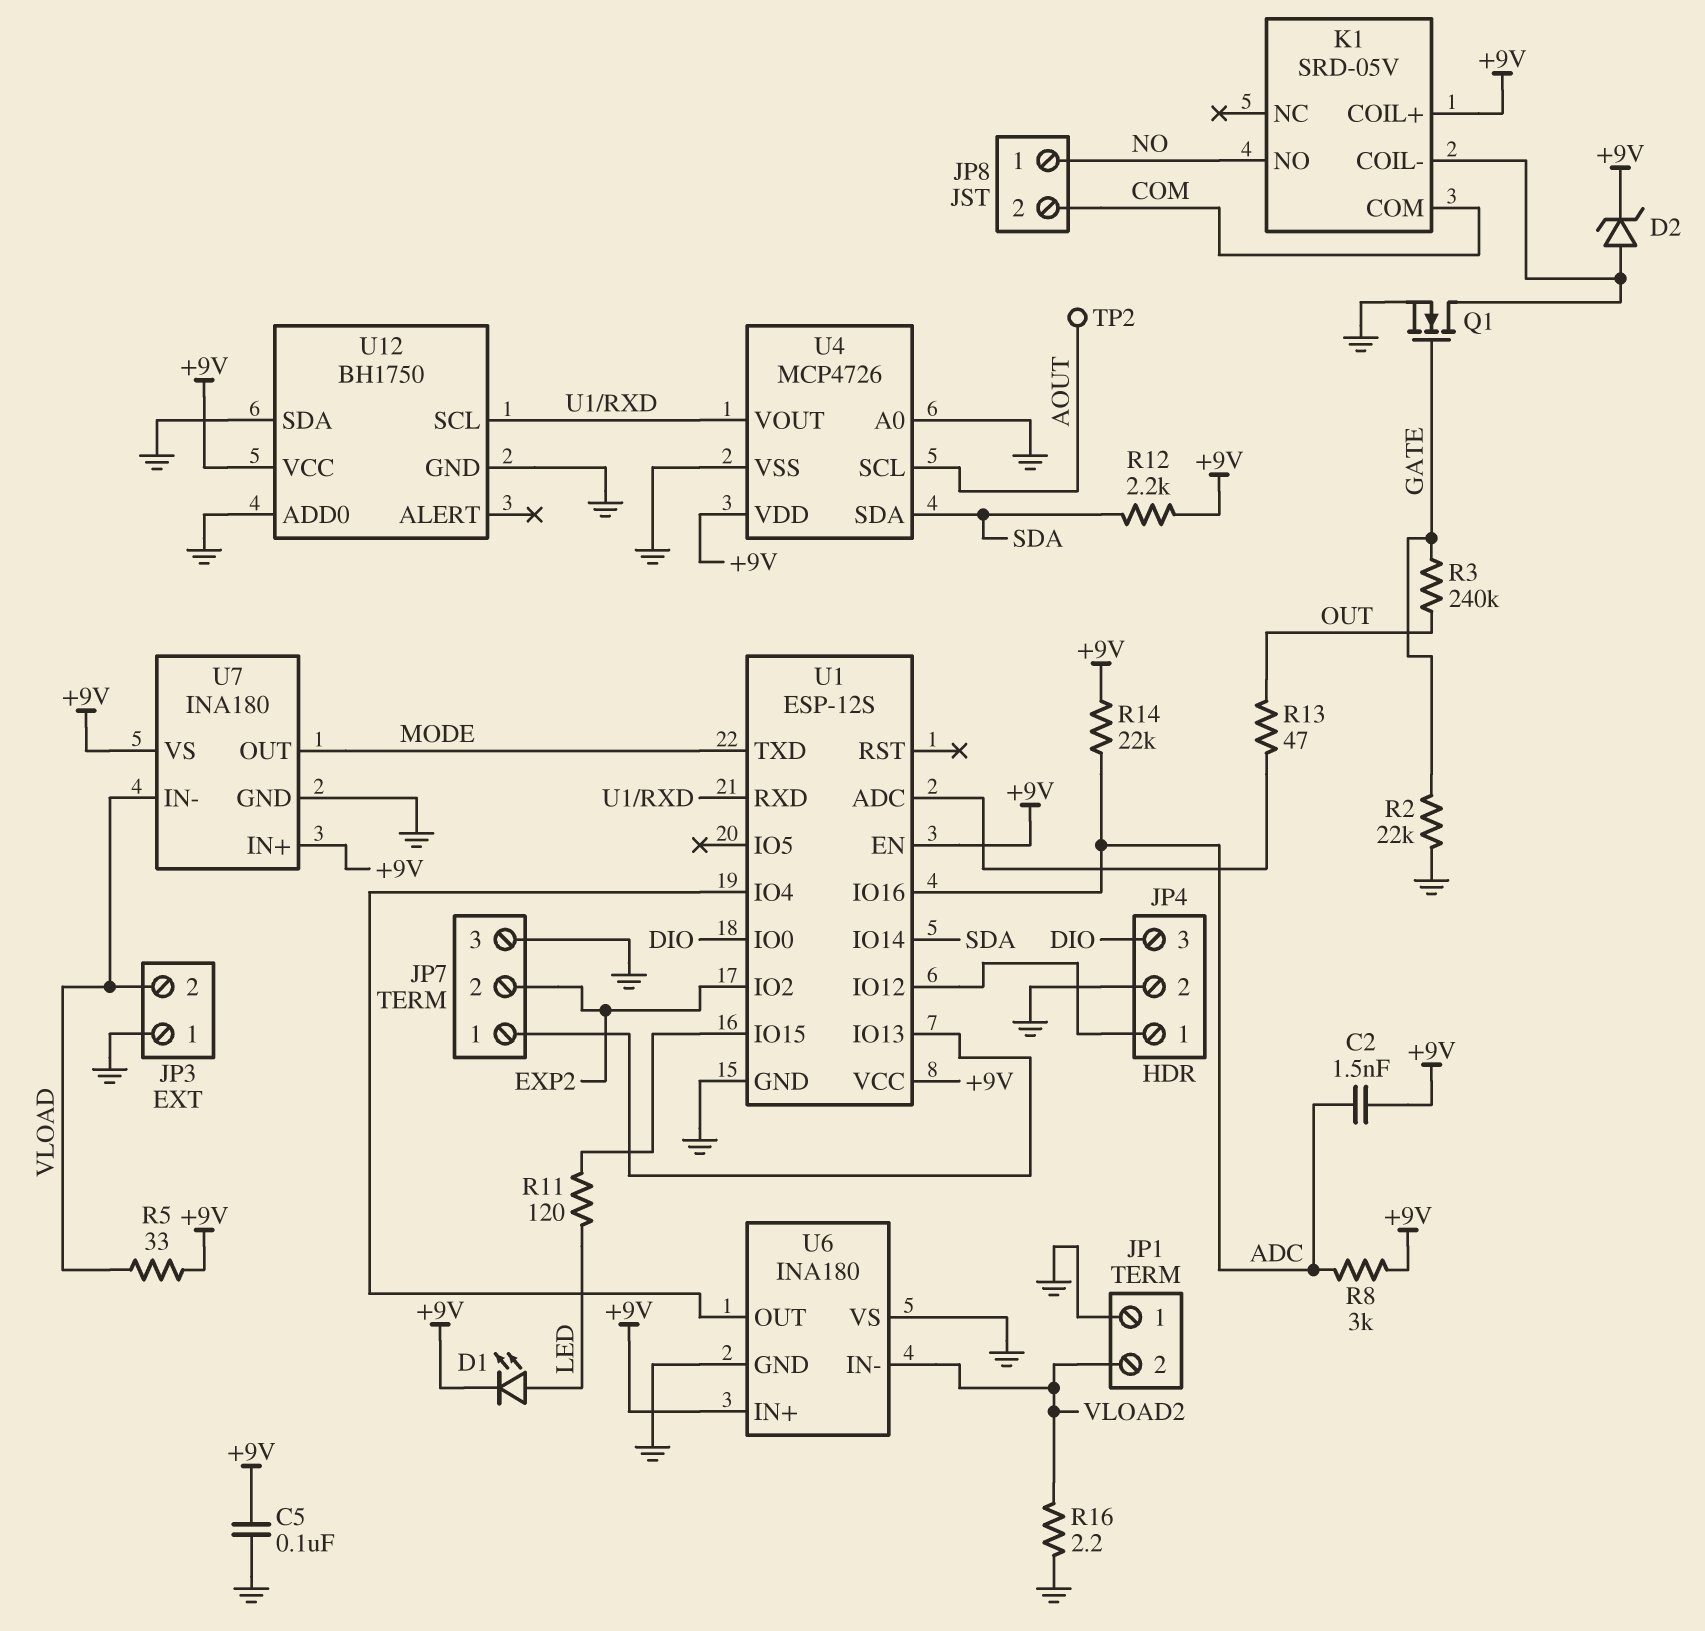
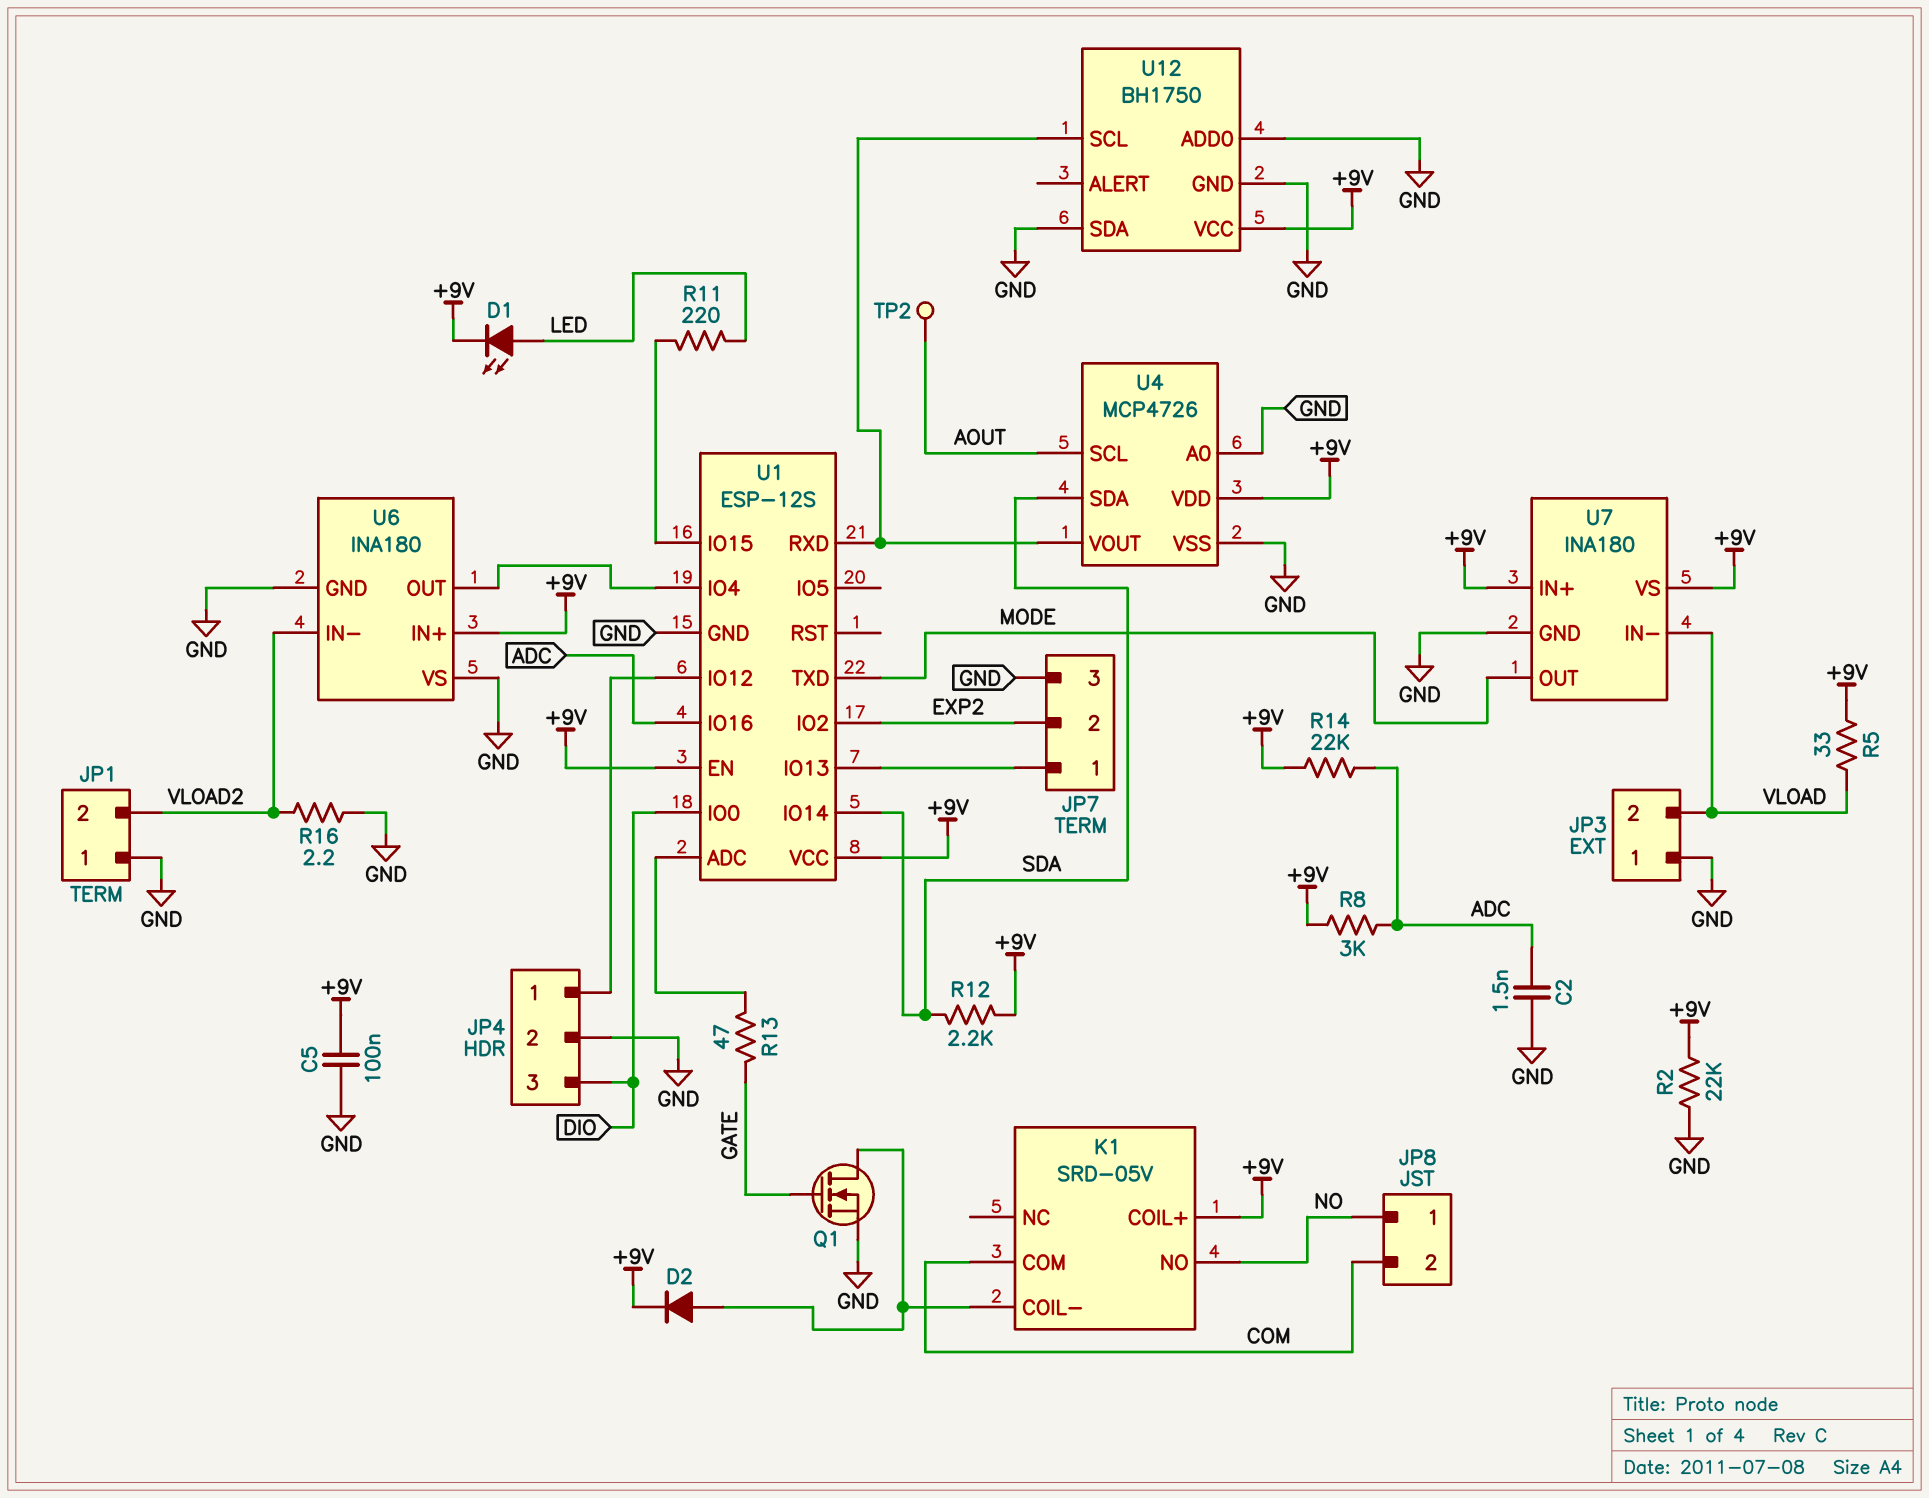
C2: 1.5nF (+9V, ADC) -> 1.5nF (ADC, GND)
D2: zener (A K1/COIL-, K +9V) -> diode (A K1/COIL-, K +9V)
R2: 22k (GATE, GND) -> 22k (+9V, GND)
R3: 240k (GATE, OUT) -> none
R11: 120 (LED, U1/IO15) -> 220 (LED, U1/IO15)
R13: 47 (OUT, U1/ADC) -> 47 (GATE, U1/ADC)

